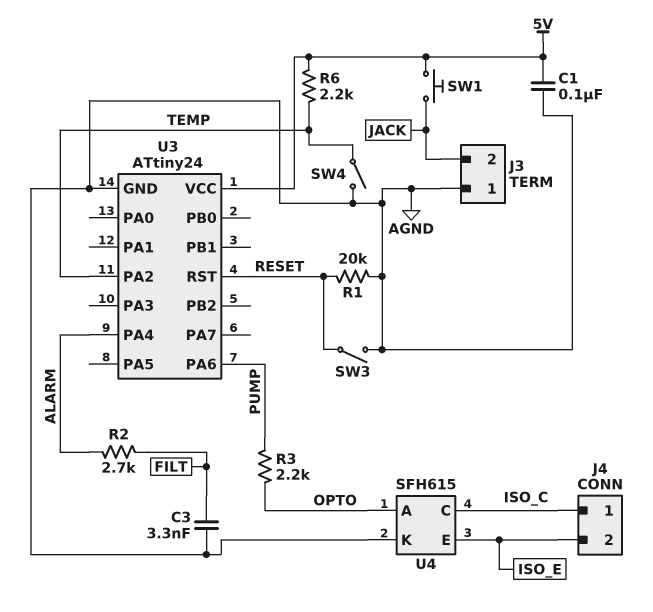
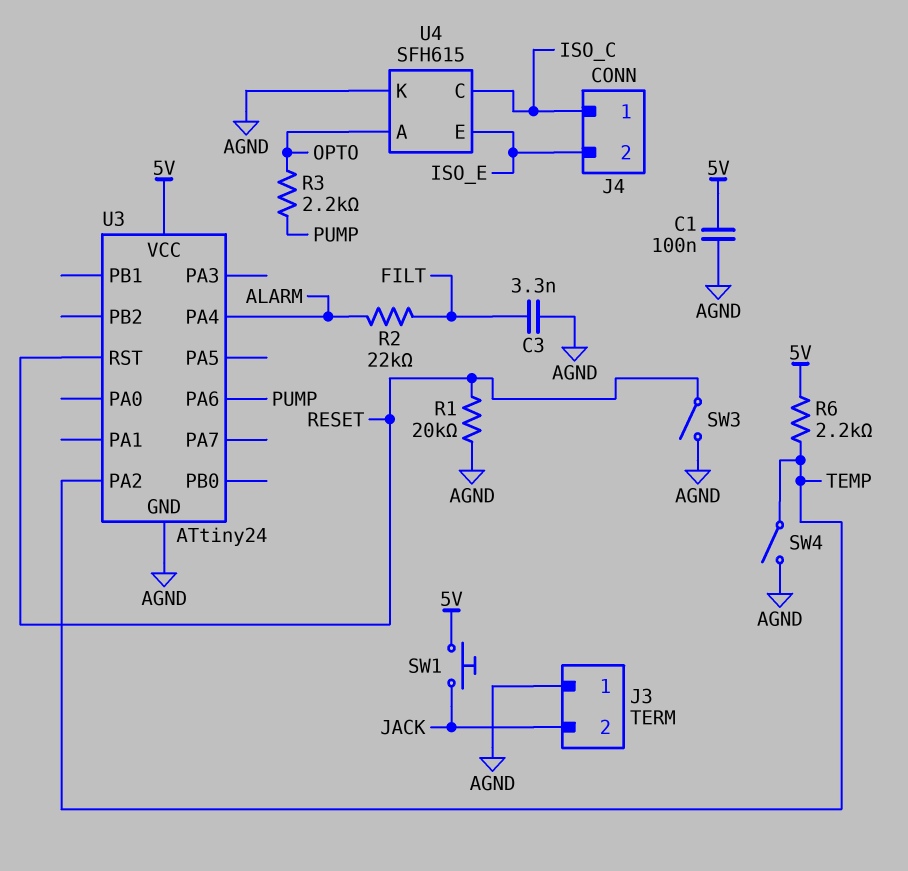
R2: 2.7k (ALARM, FILT) -> 22k (ALARM, FILT)

